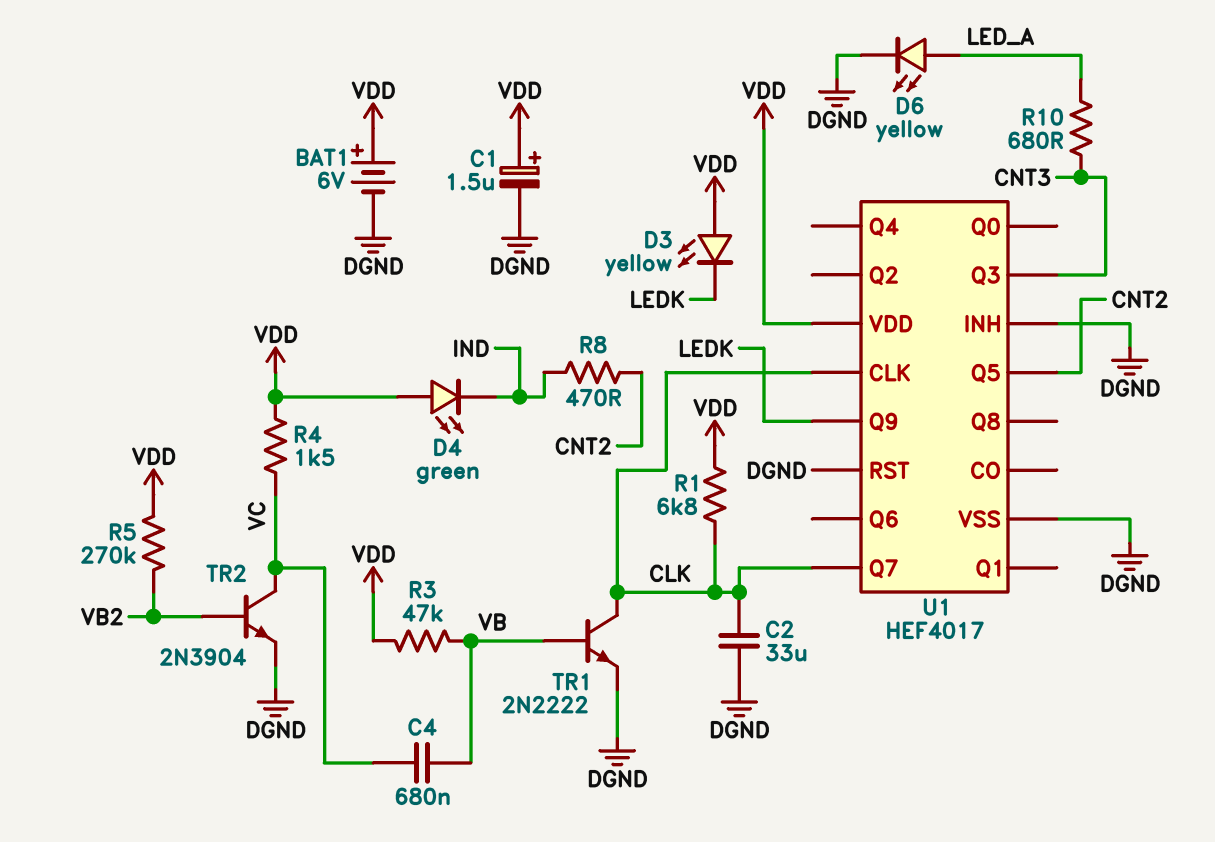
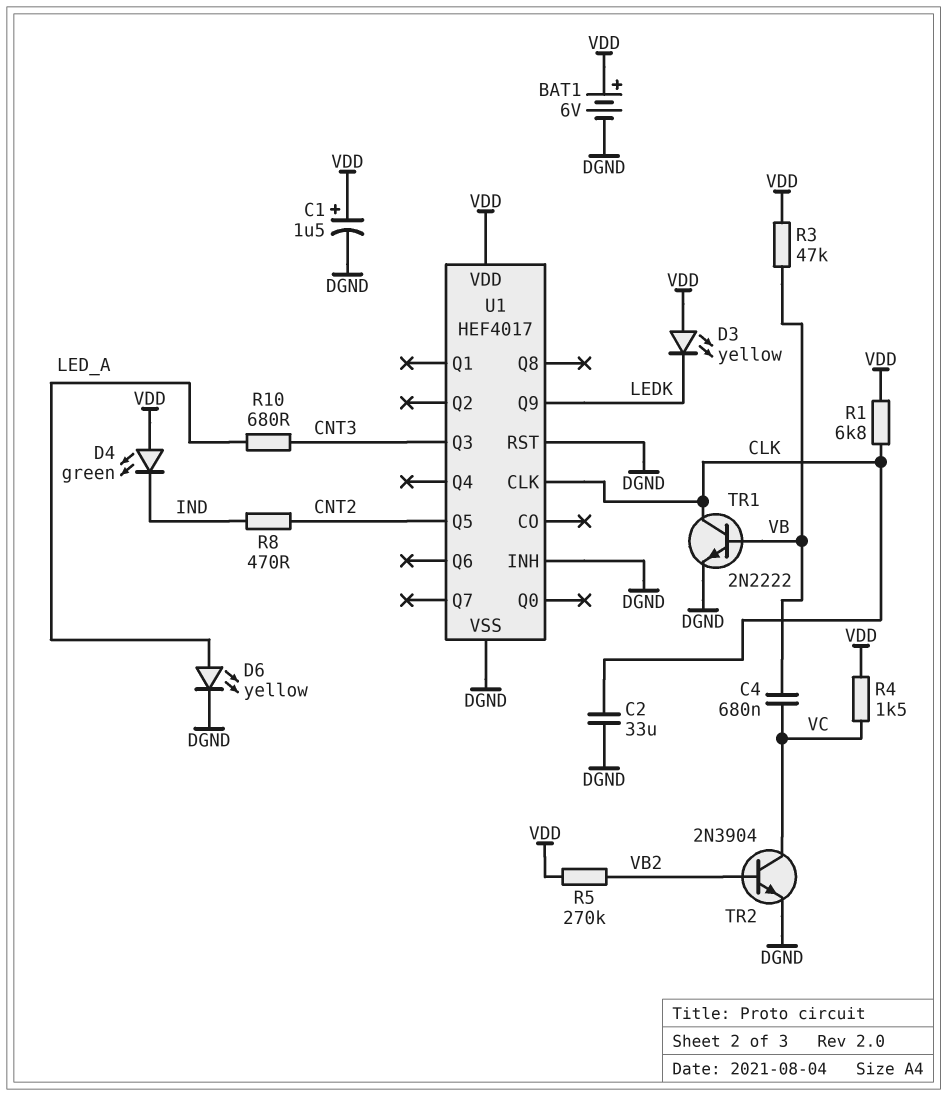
U1 pin Q7: CLK -> none

